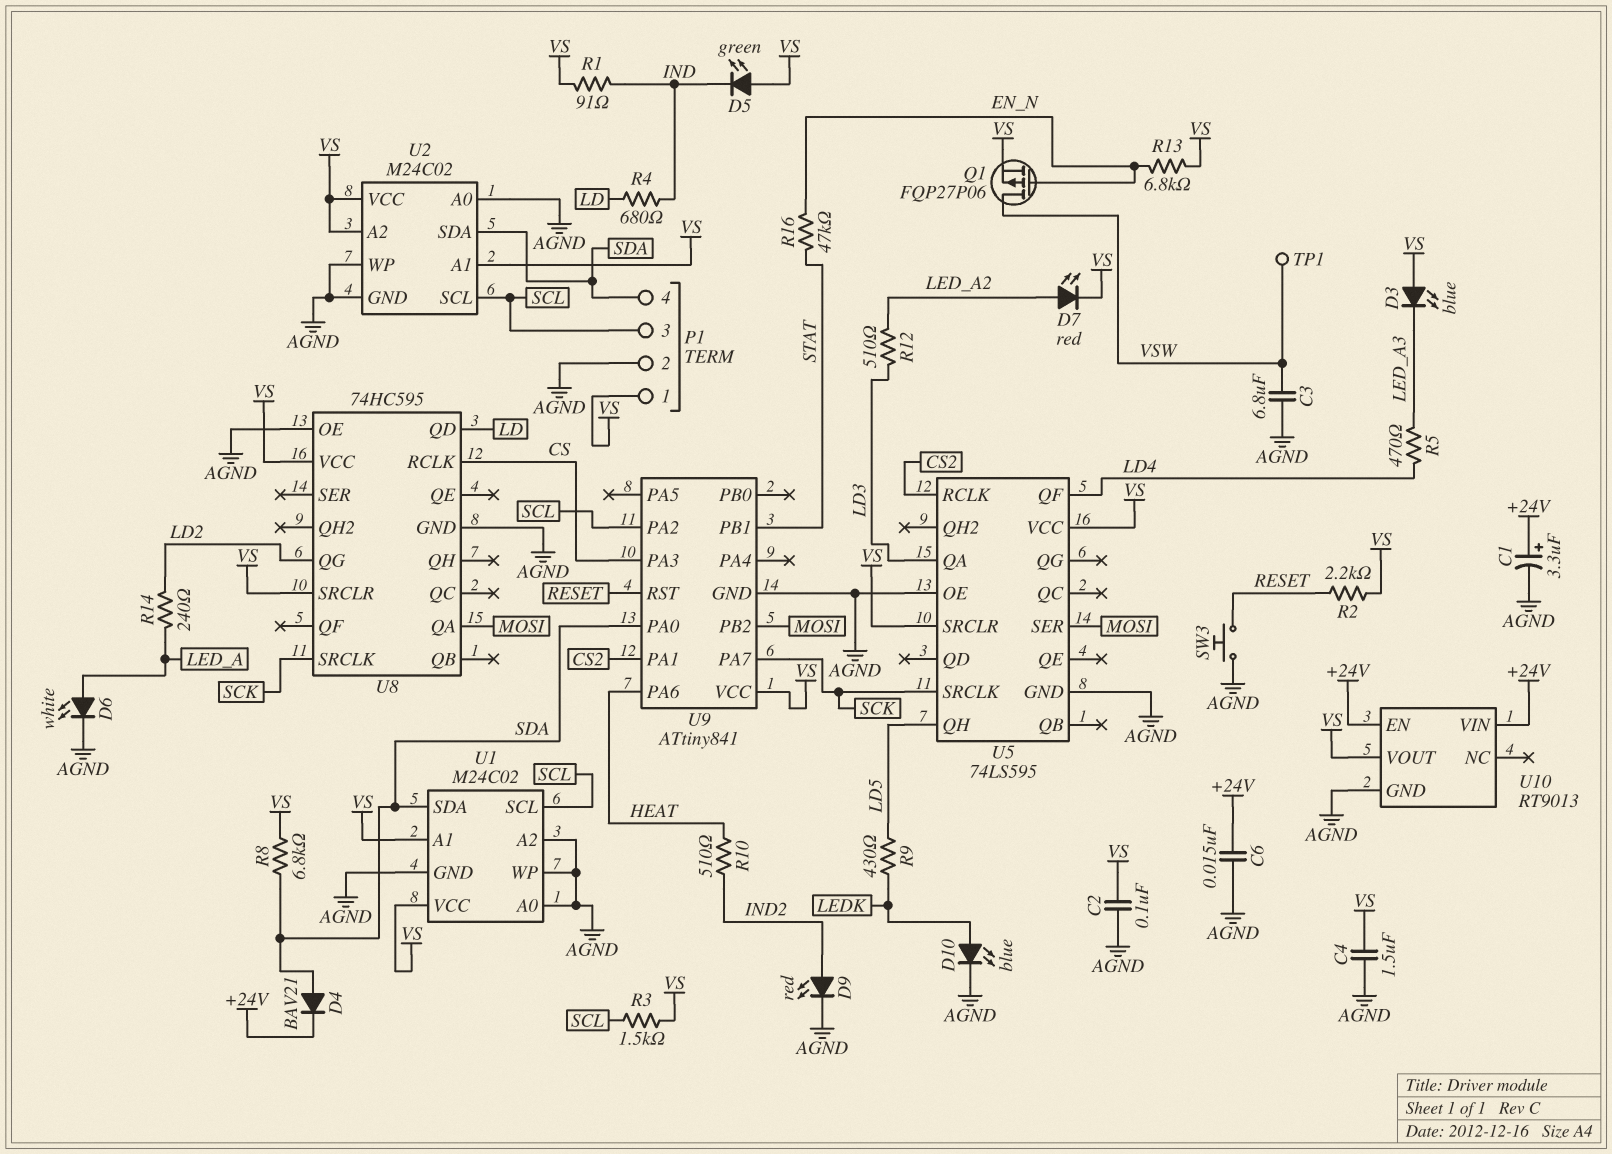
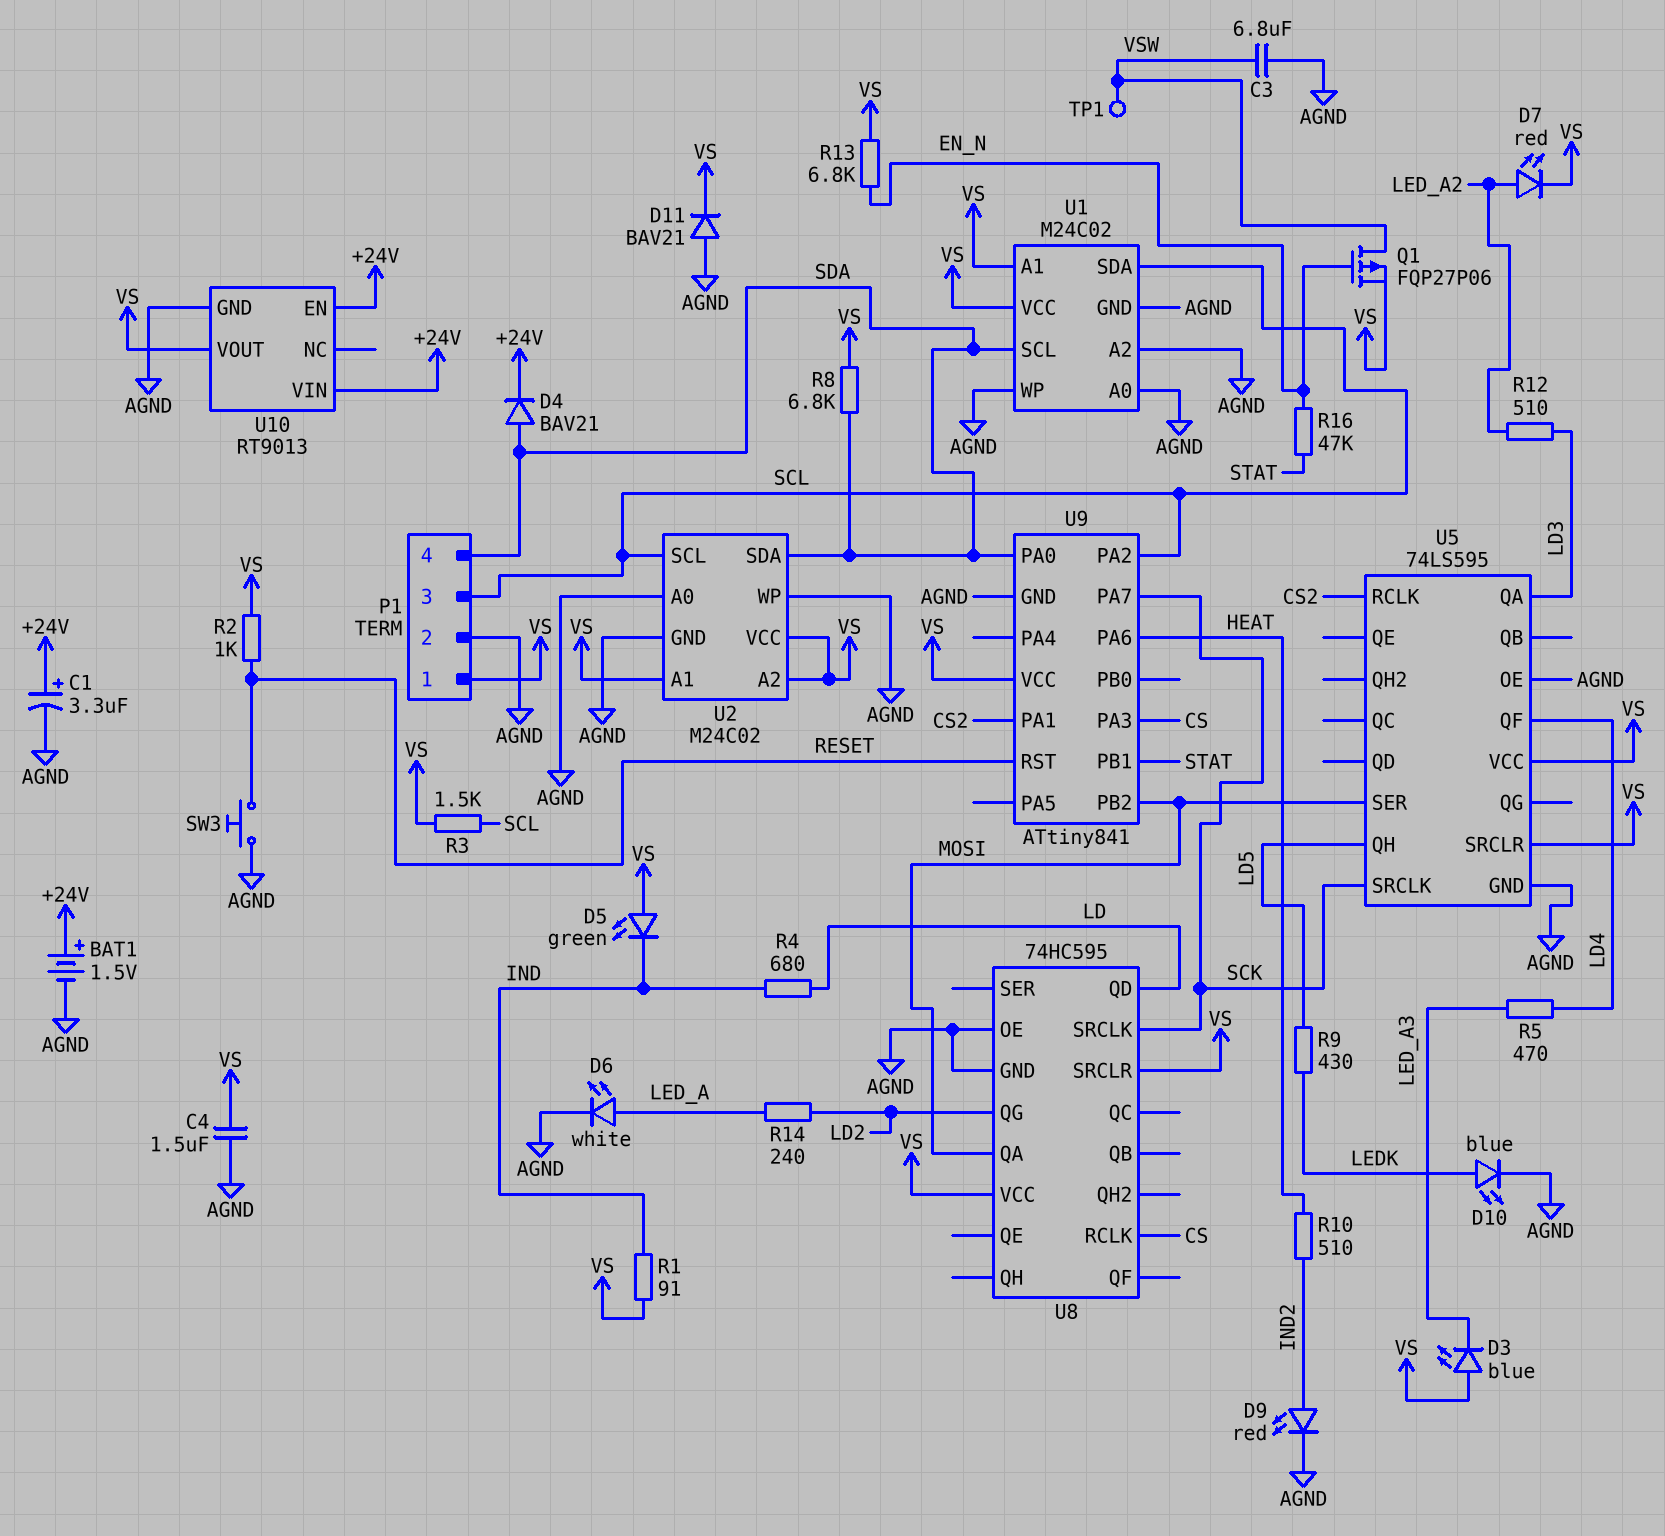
BAT1: none -> 1.5V (plus +24V, minus AGND)
C2: 100nF (AGND, VS) -> none
C6: 15nF (+24V, AGND) -> none
D11: none -> diode BAV21 (A AGND, K VS)
R2: 2.2k (RESET, VS) -> 1k (RESET, VS)
U1 pin SCL: SCL -> SDA
U1 pin SDA: SDA -> SCL

